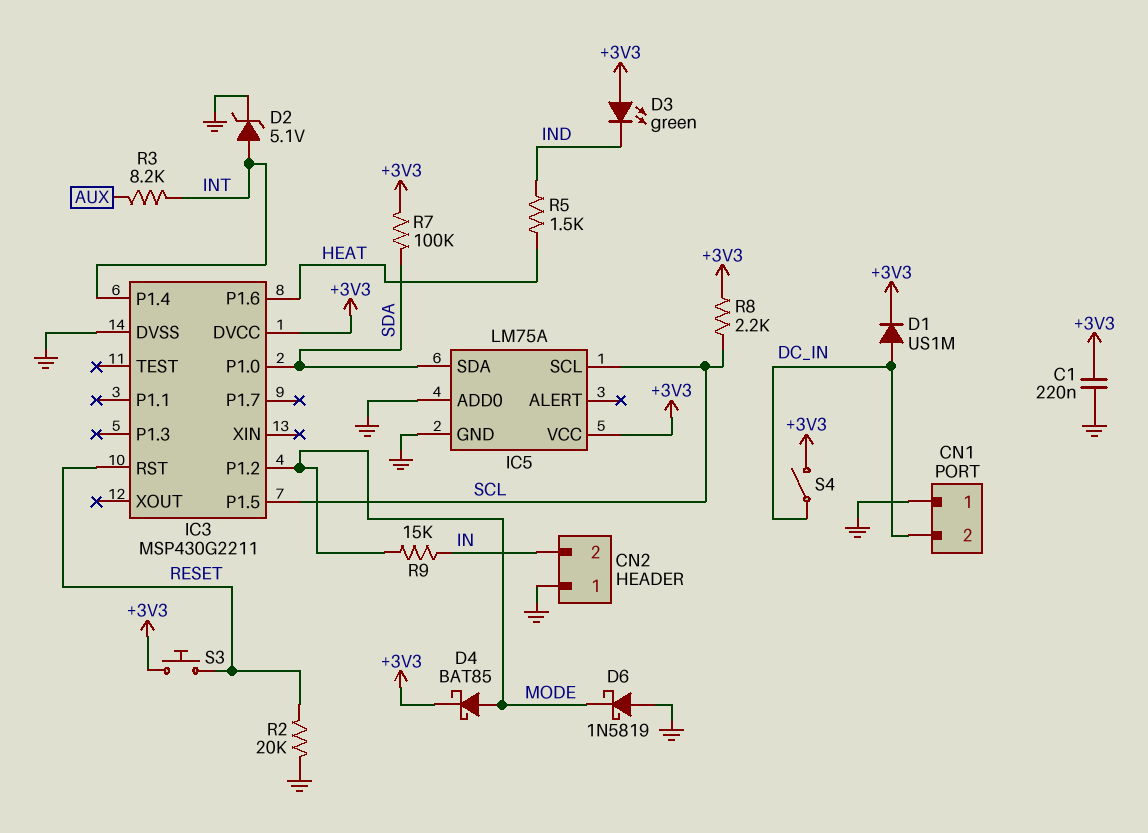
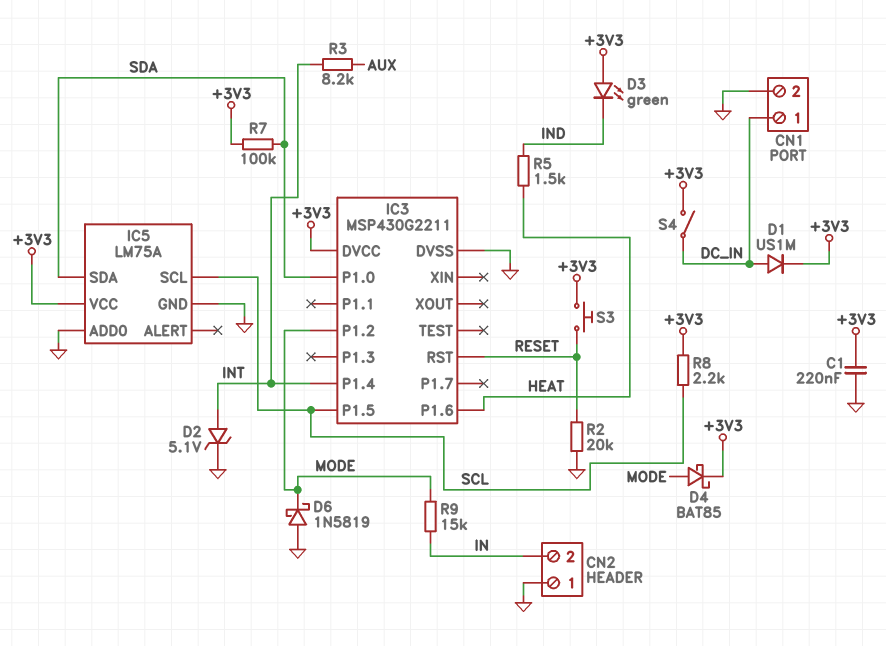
CN1 pin 1: GND -> DC_IN
CN1 pin 2: DC_IN -> GND

